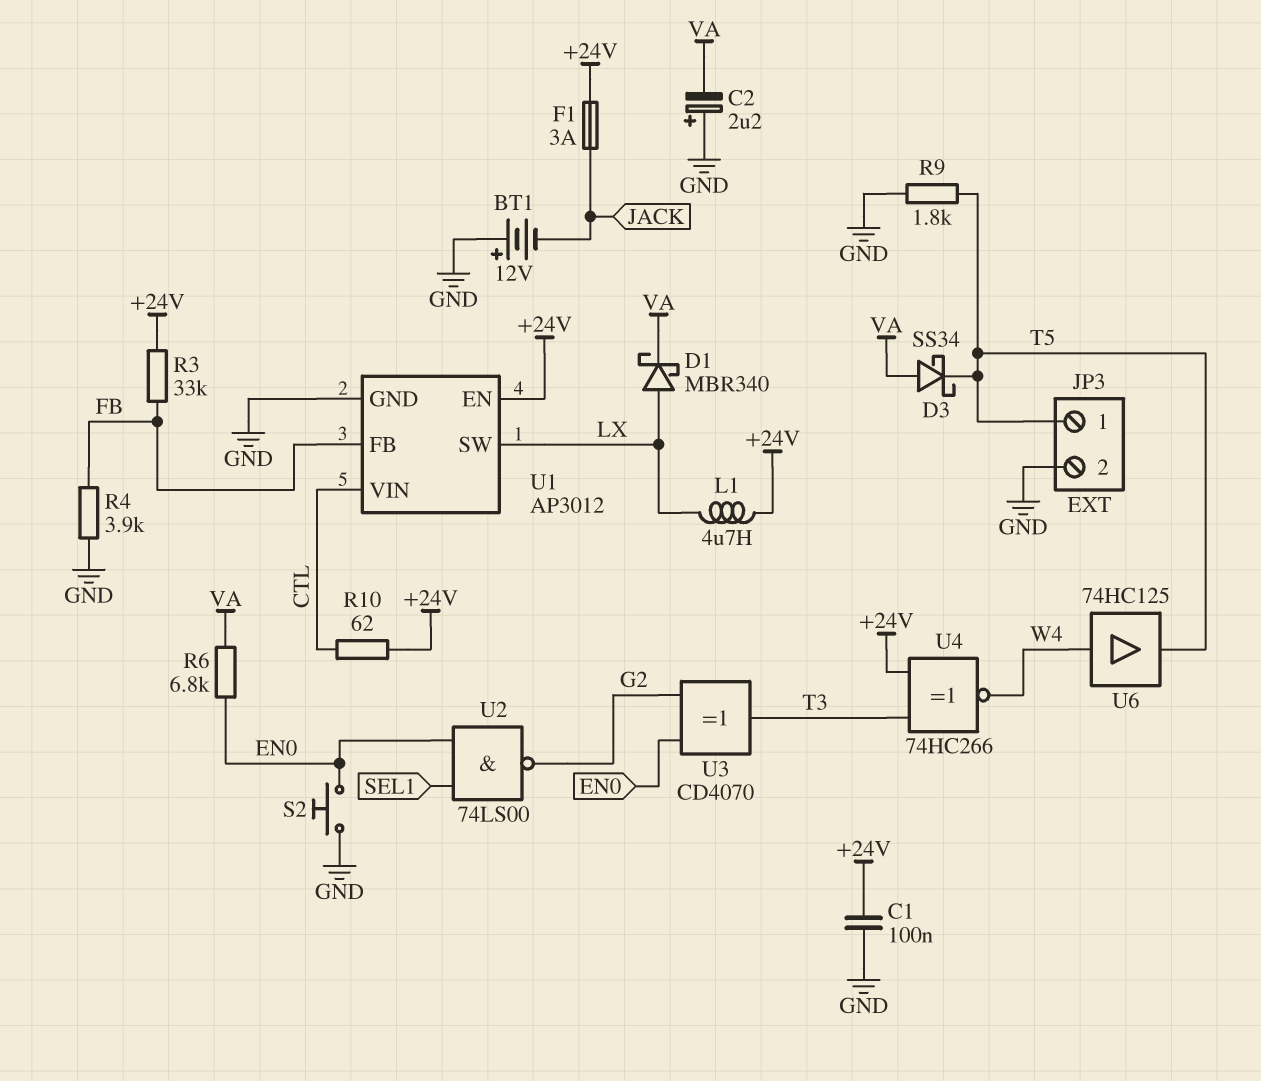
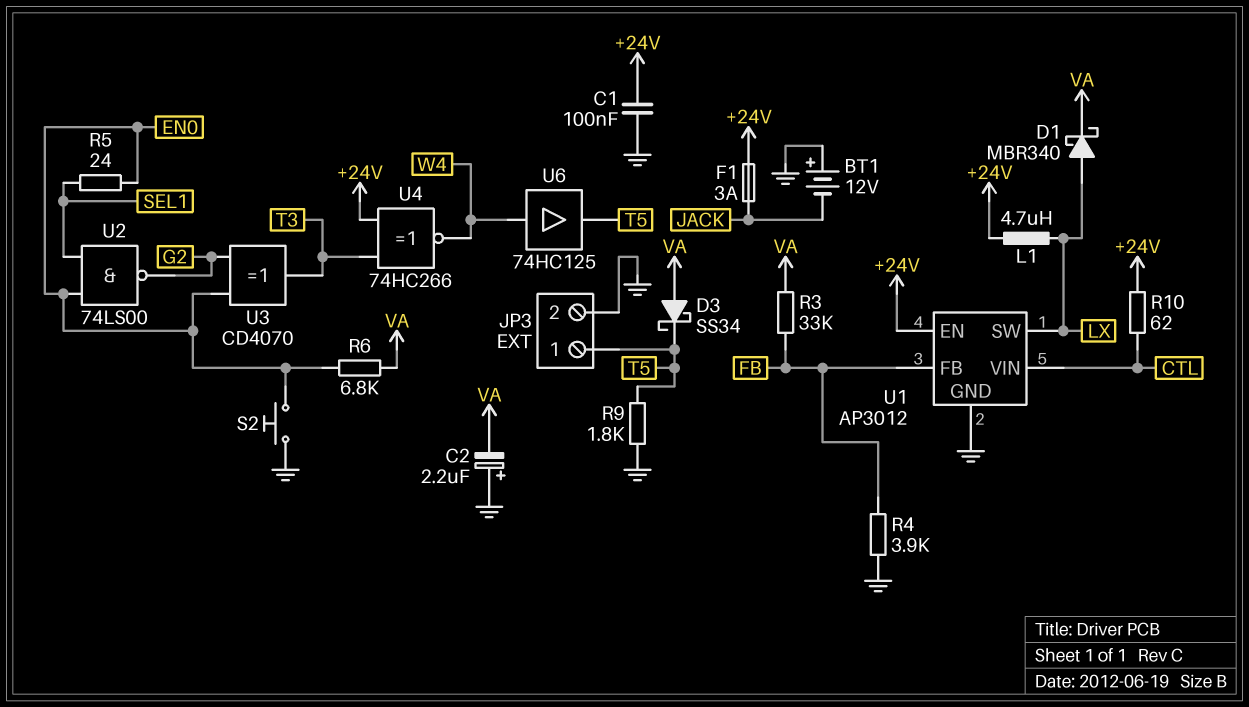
R3: 33k (+24V, FB) -> 33k (FB, VA)
R5: none -> 24 (EN0, SEL1)

